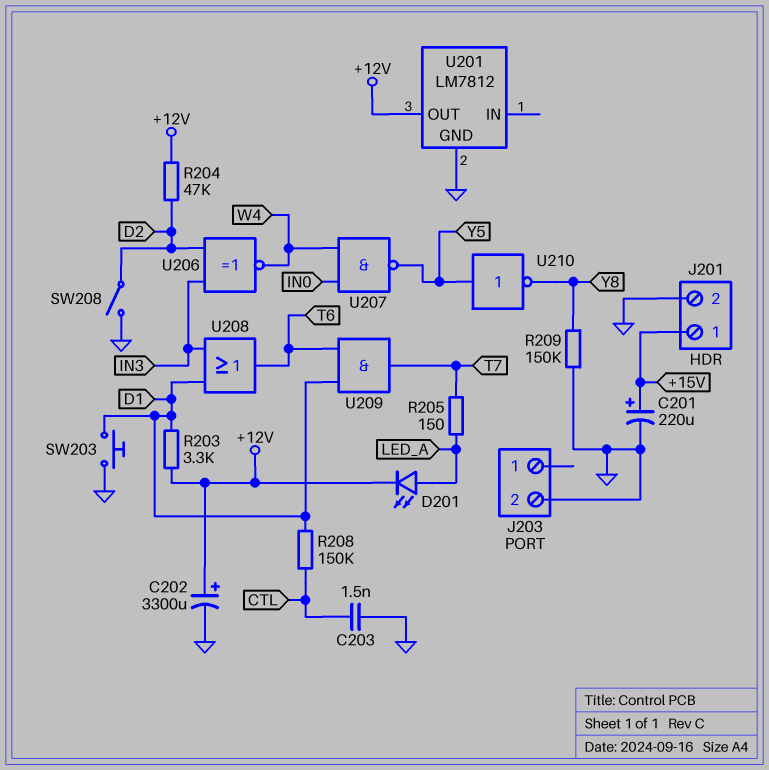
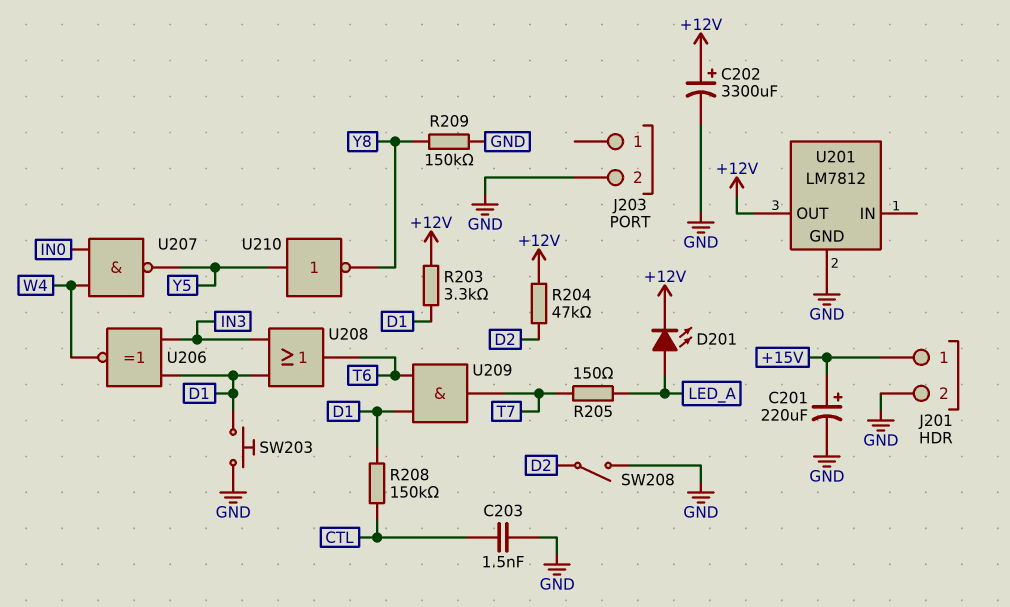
U206: XNOR (in D2, in IN3, out W4) -> XNOR (in D1, in IN3, out W4)

